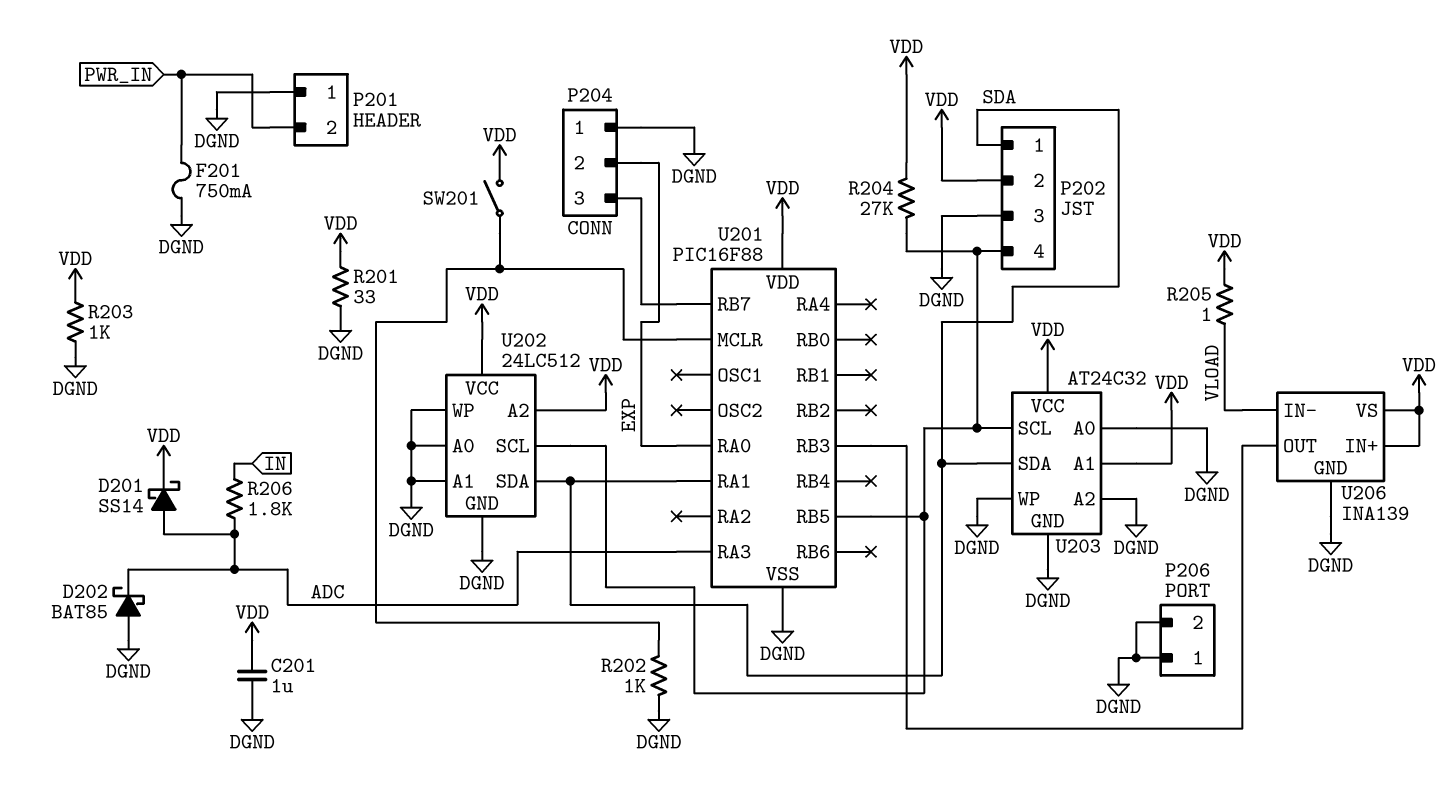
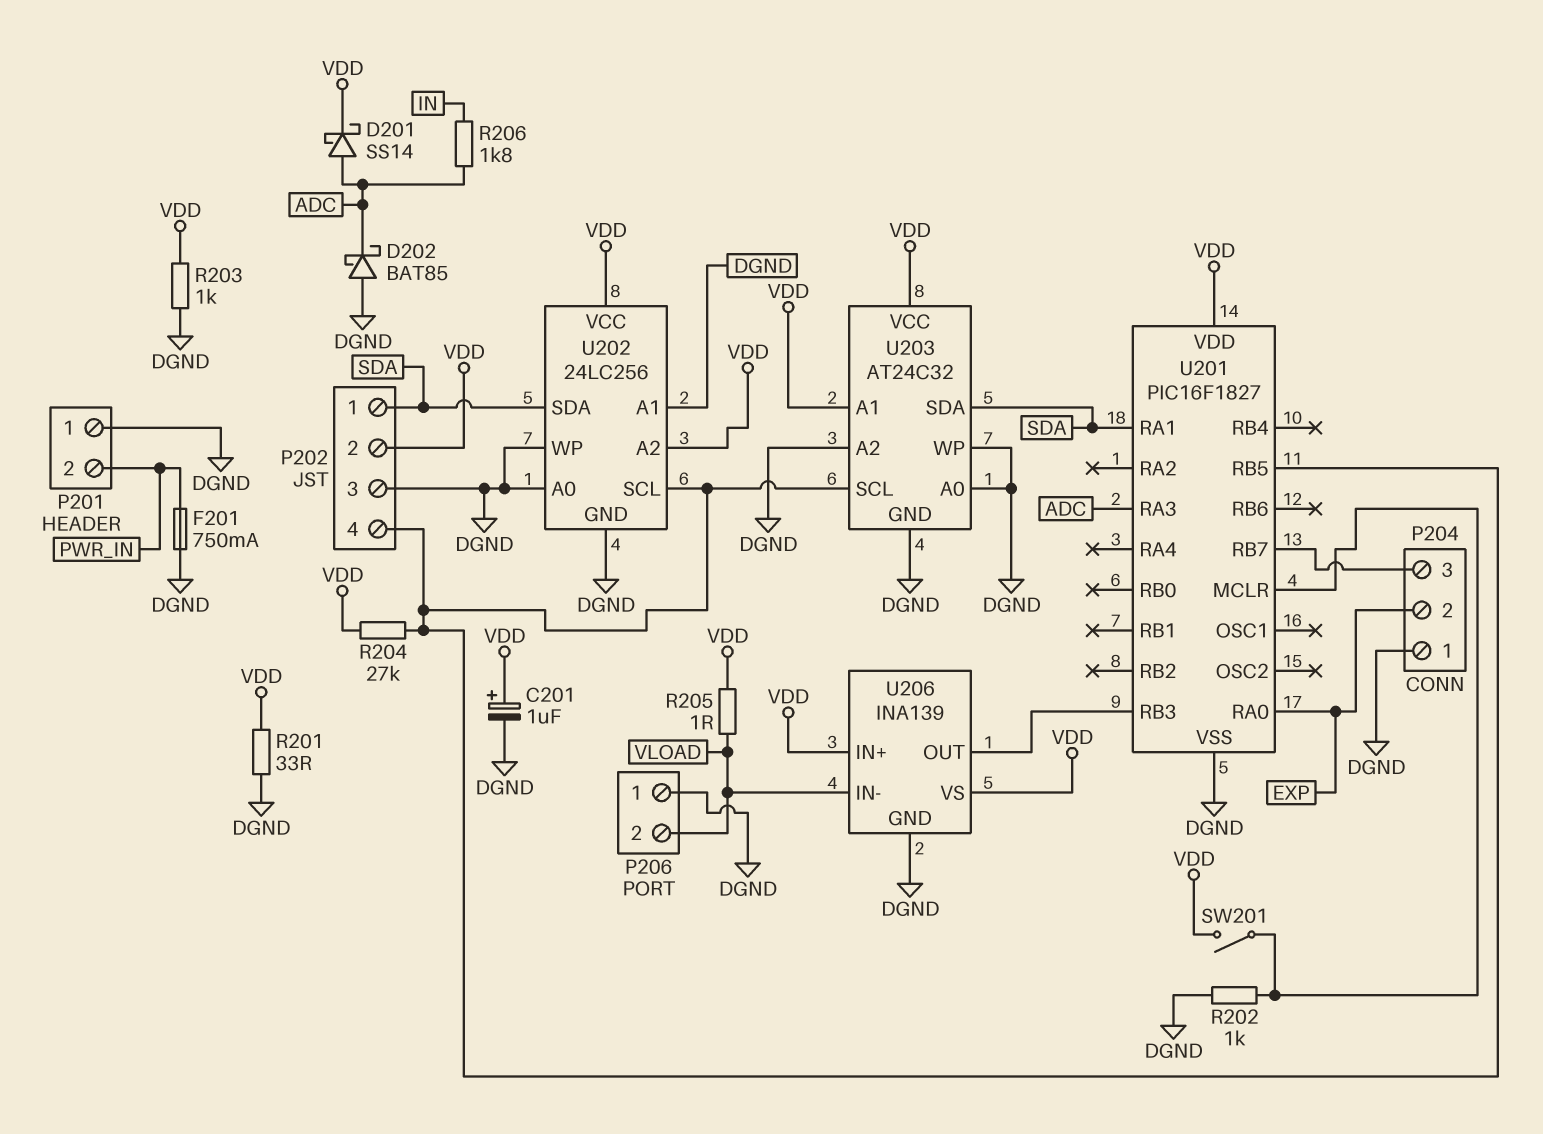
C201: 1uF (DGND, VDD) -> 1uF (plus VDD, minus DGND)
P206 pin 2: DGND -> VLOAD
U201: PIC16F88 -> PIC16F1827
U202: 24LC512 -> 24LC256

